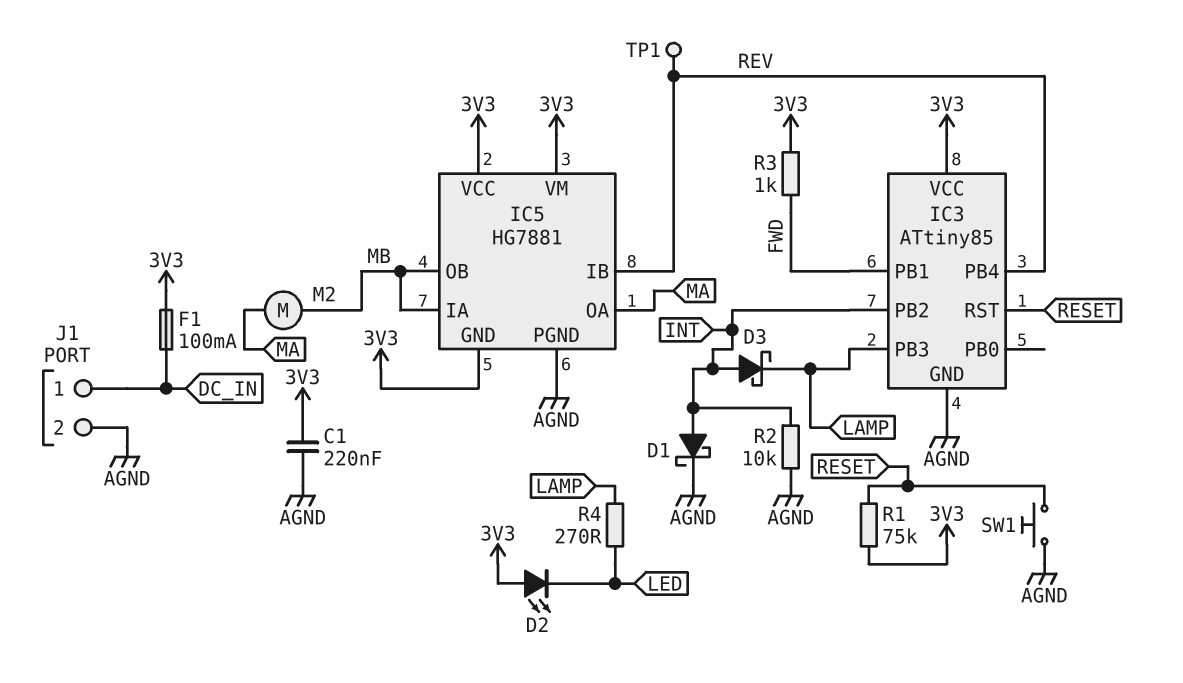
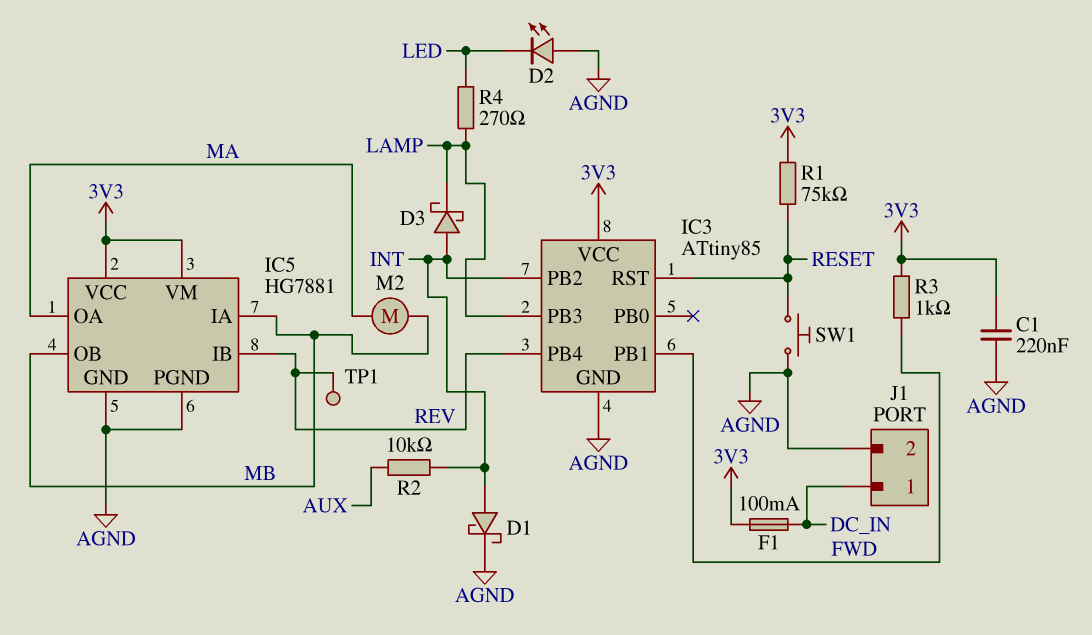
D2: LED (A 3V3, K LED) -> LED (A AGND, K LED)
IC5 pin GND: 3V3 -> AGND
R2: 10k (AGND, INT) -> 10k (AUX, INT)

